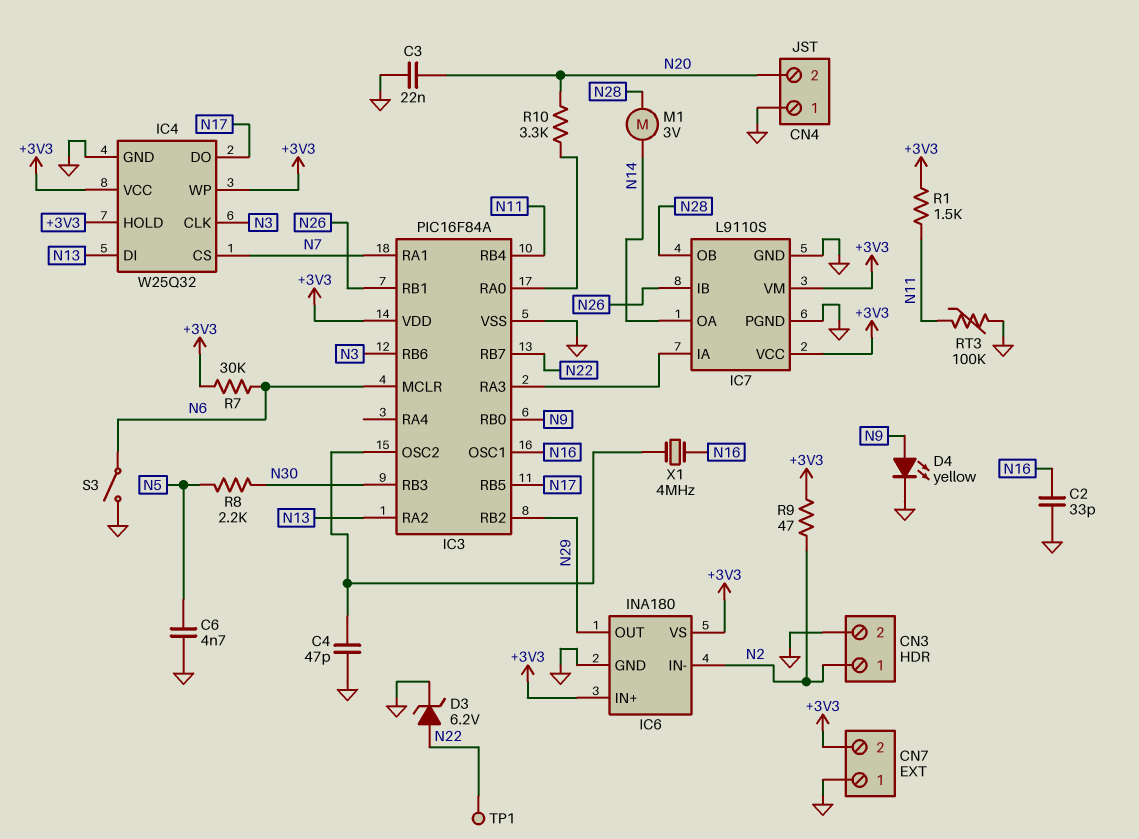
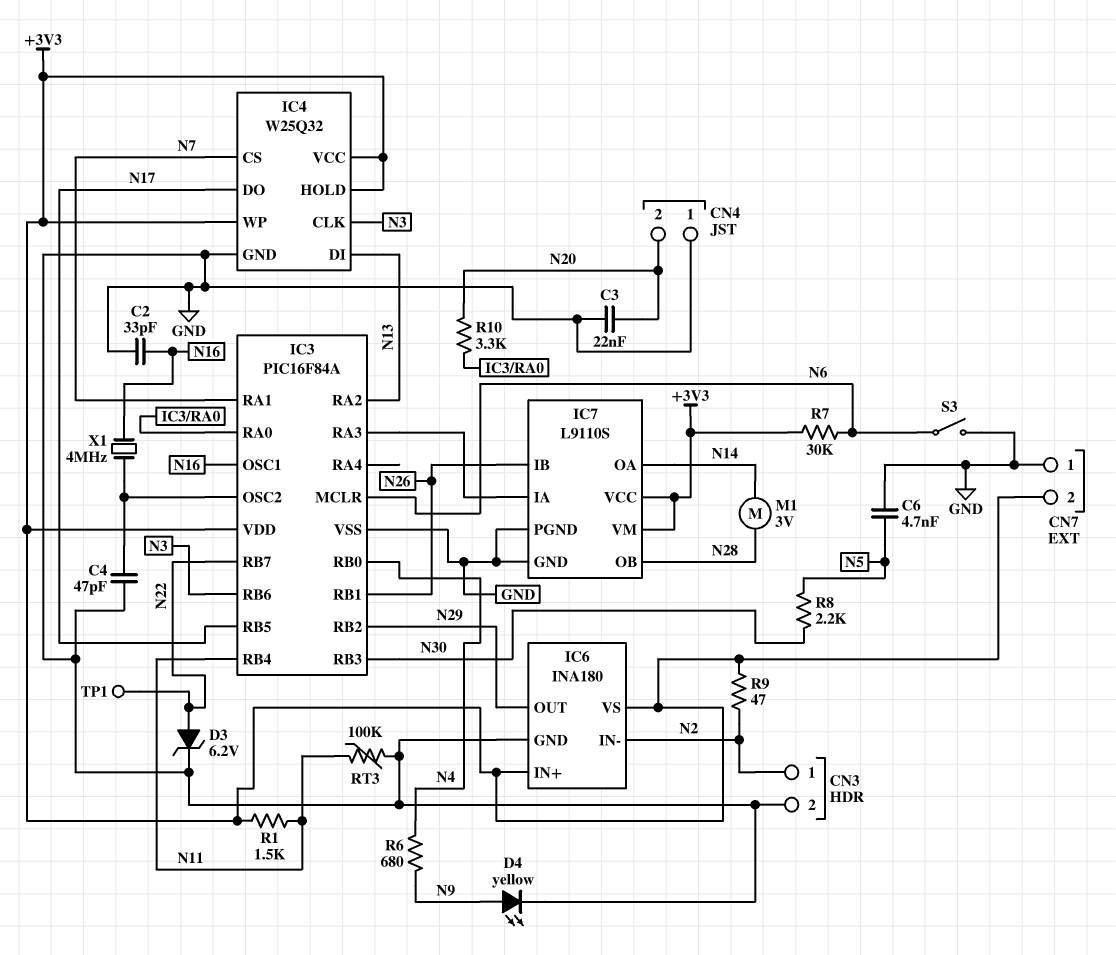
IC3 pin RB0: N9 -> N4
R6: none -> 680 (N4, N9)

